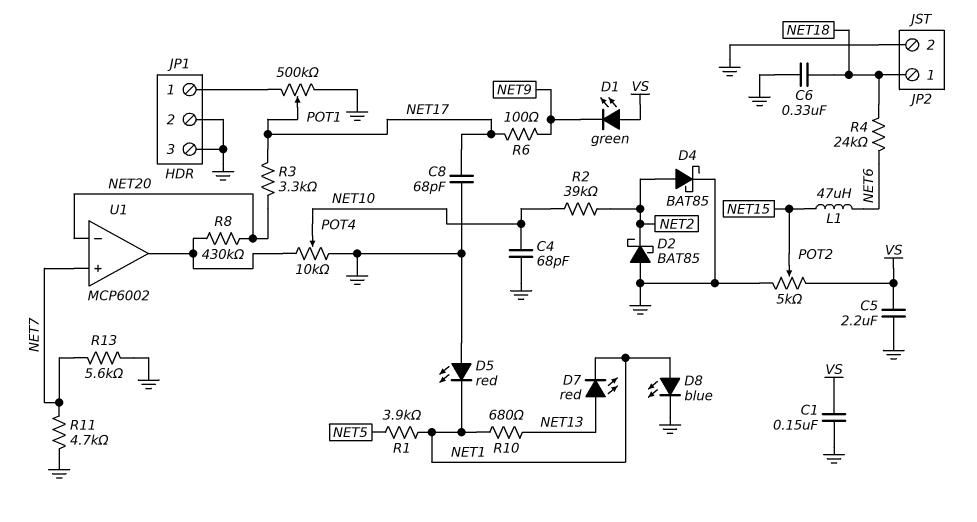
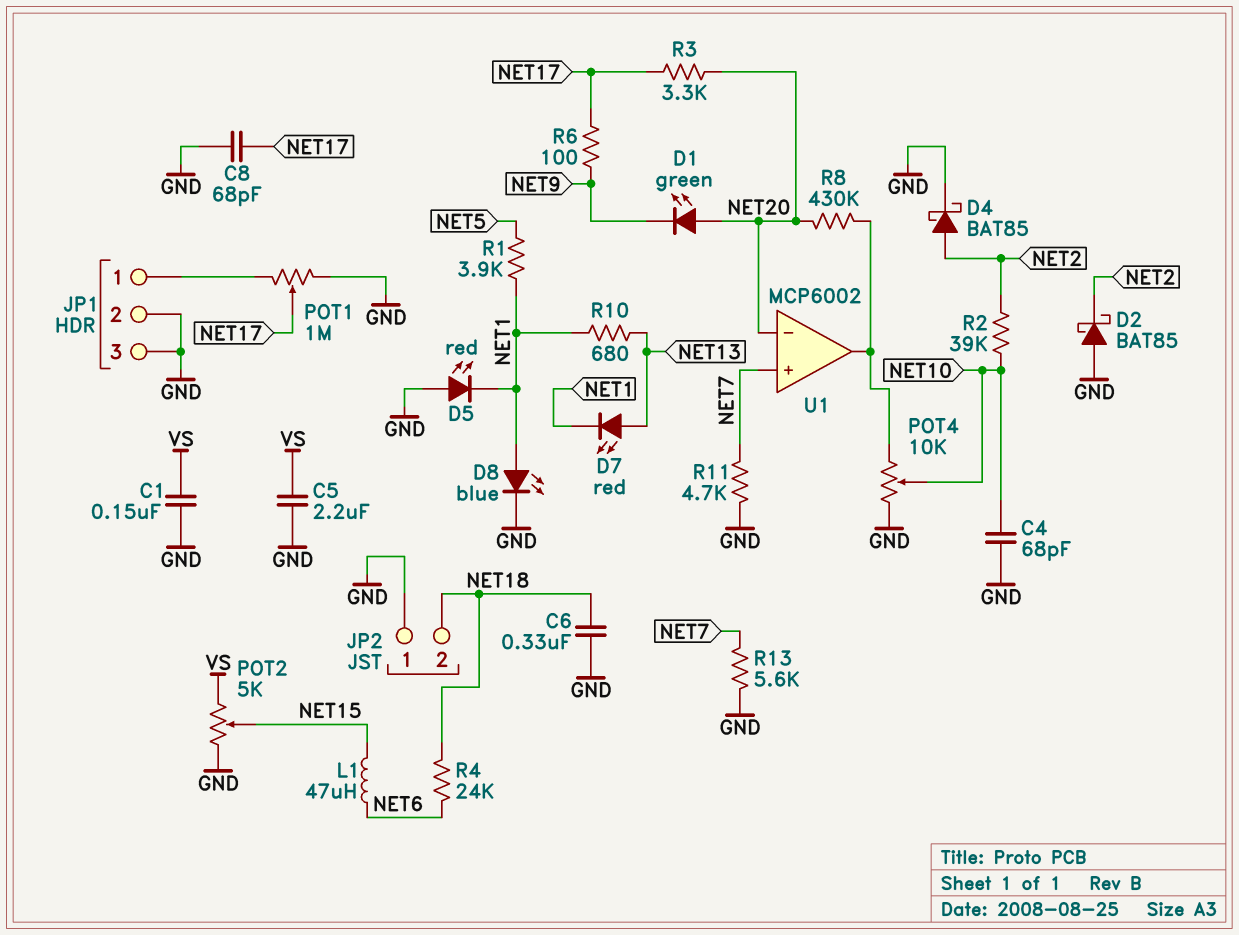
D1: LED green (A VS, K NET9) -> LED green (A NET20, K NET9)
JP2 pin 1: NET18 -> GND
JP2 pin 2: GND -> NET18
POT1: 500k (GND, JP1/1, wiper NET17) -> 1M (GND, JP1/1, wiper NET17)

